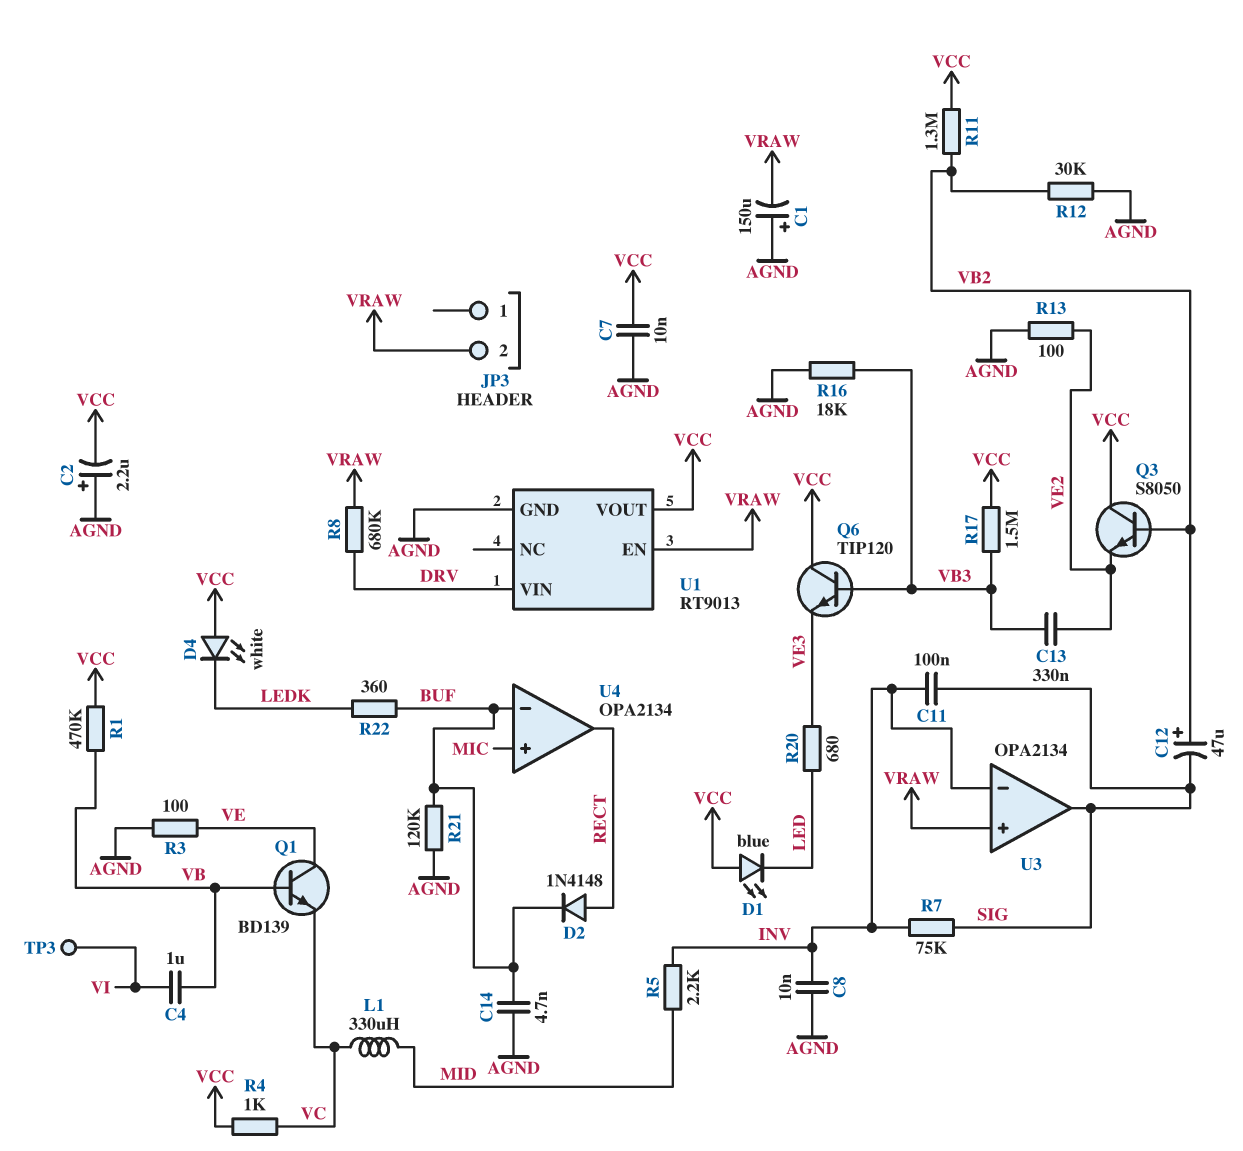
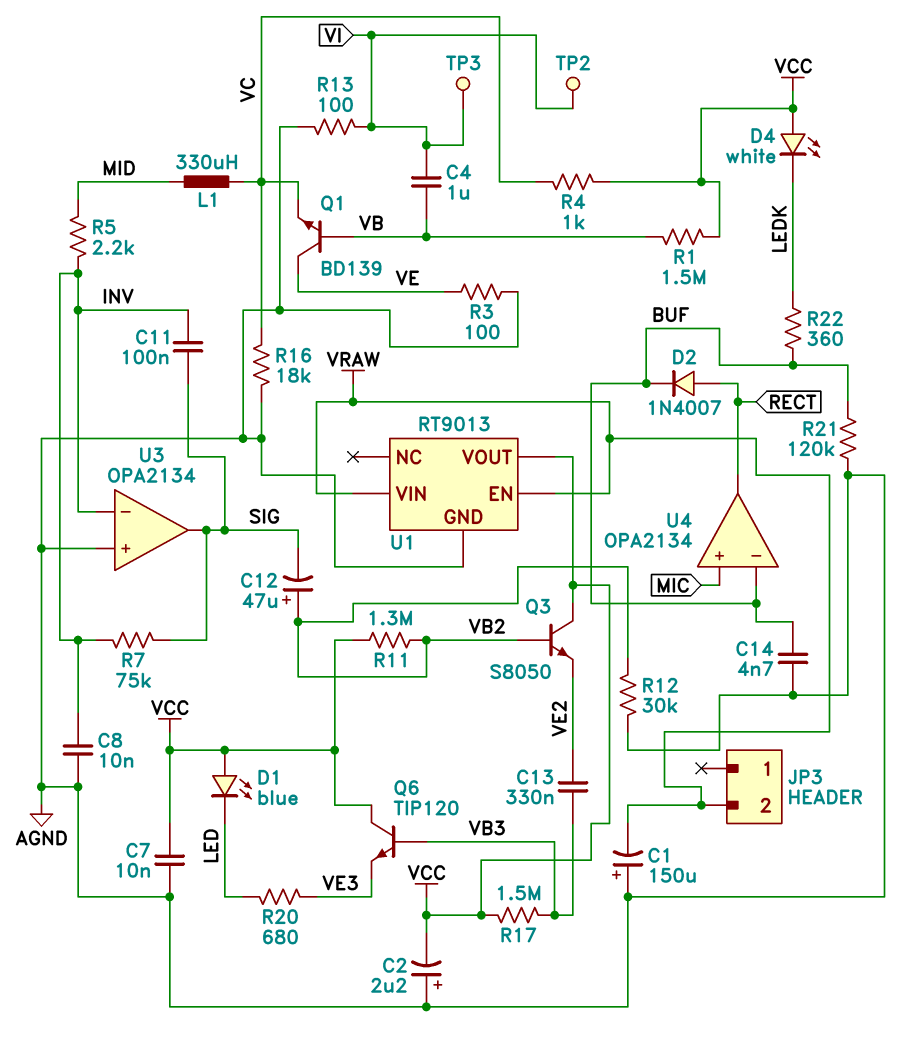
D2: diode 1N4148 (A RECT, K BUF) -> diode 1N4007 (A RECT, K BUF)
R1: 470k (VB, VCC) -> 1.5M (VB, VCC)
R8: 680k (DRV, VRAW) -> none
R13: 100 (AGND, VE2) -> 100 (AGND, VI)
R16: 18k (AGND, VB3) -> 18k (AGND, VC)
TP2: none -> test point (VI)
U1 pin VIN: DRV -> VRAW
U3 pin in+: VRAW -> AGND

